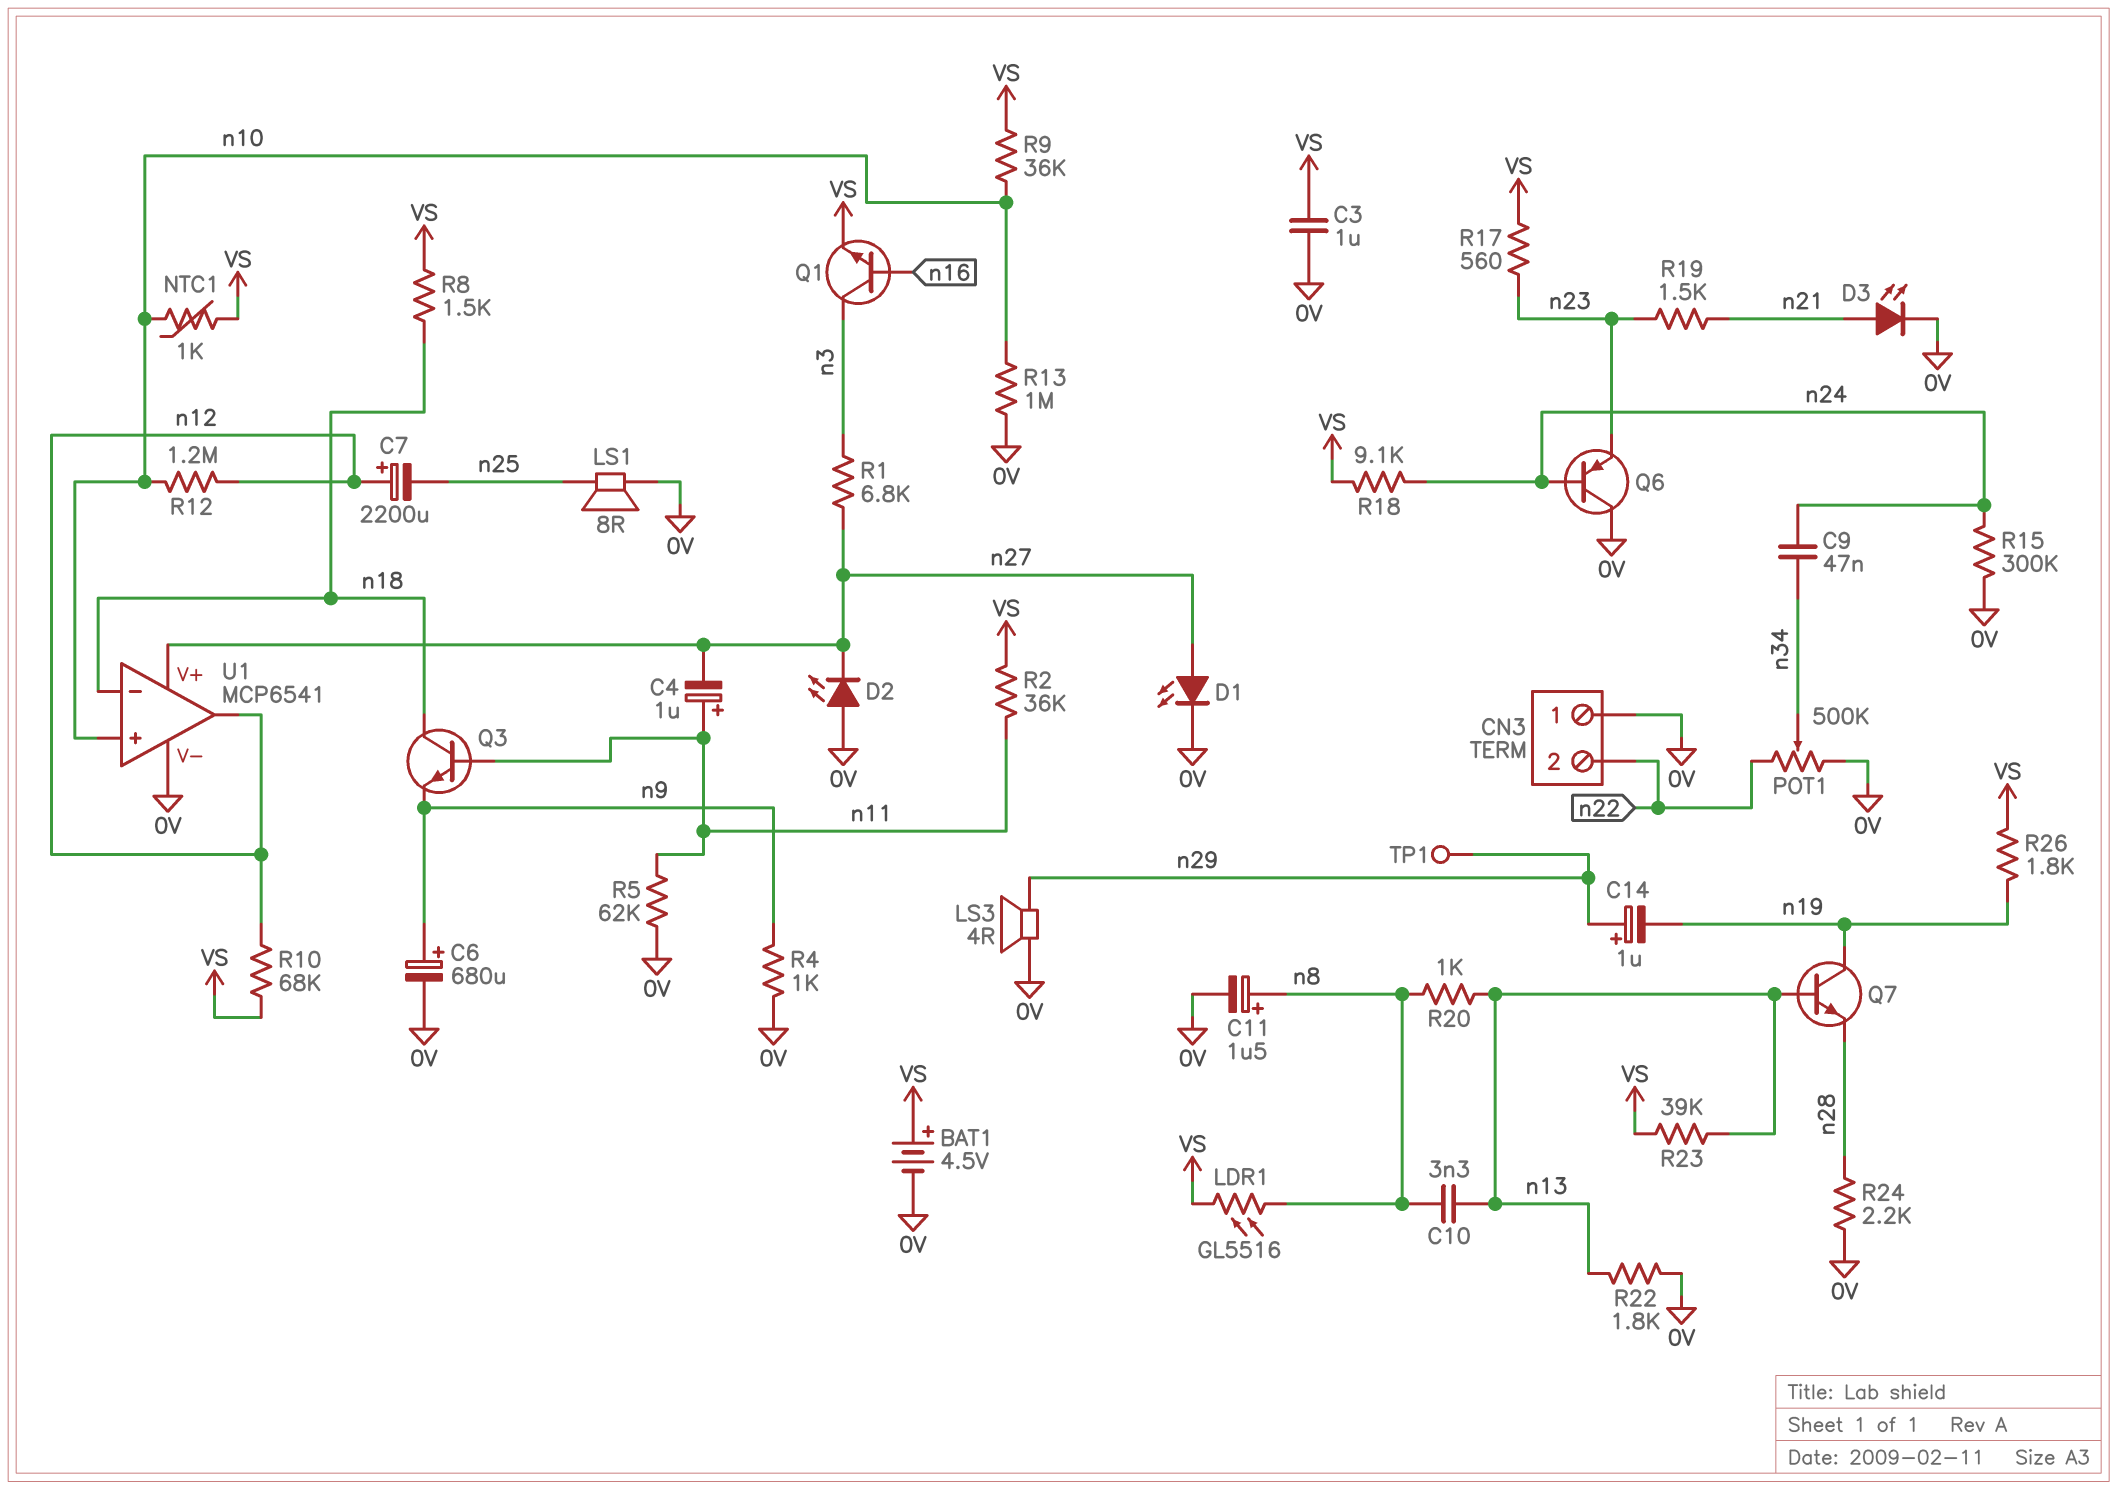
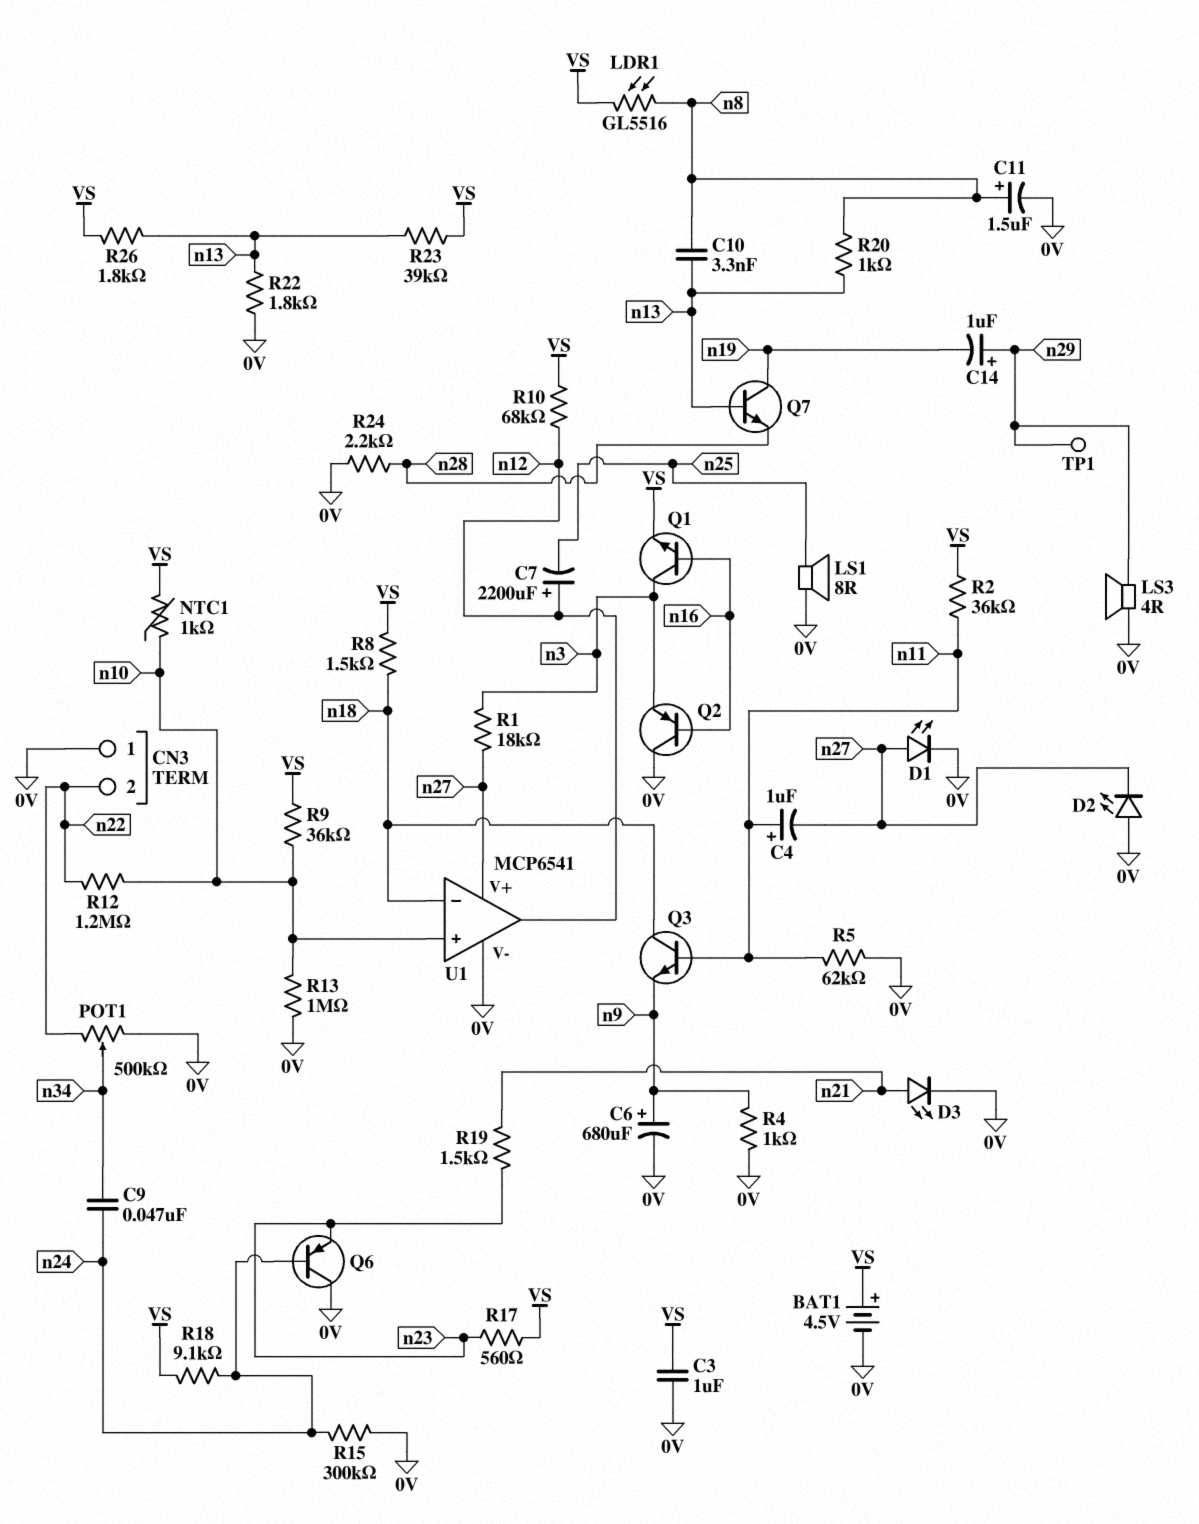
Q2: none -> PNP (B n16, C 0V, E n3)
R1: 6.8k (n3, n27) -> 18k (n3, n27)
R12: 1.2M (n10, n12) -> 1.2M (n10, n22)
R26: 1.8k (VS, n19) -> 1.8k (VS, n13)

